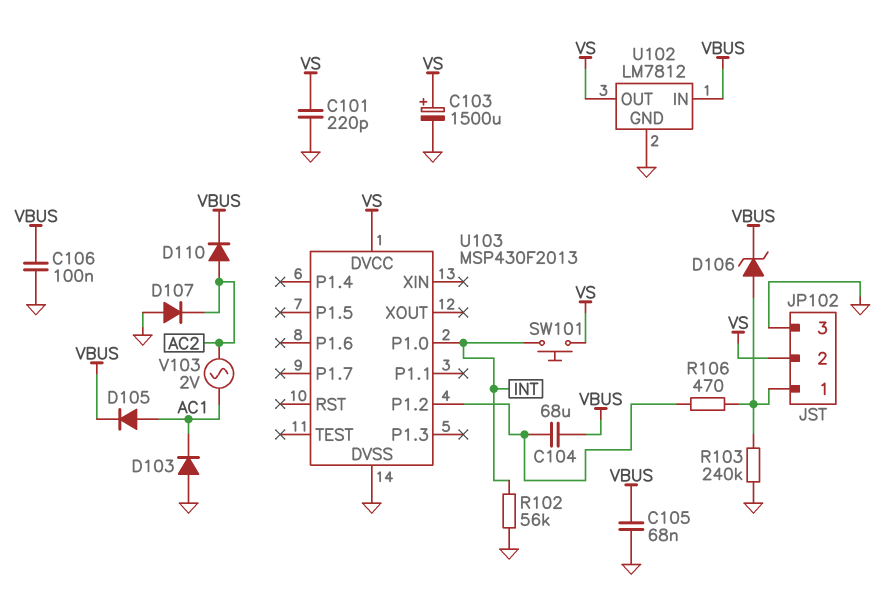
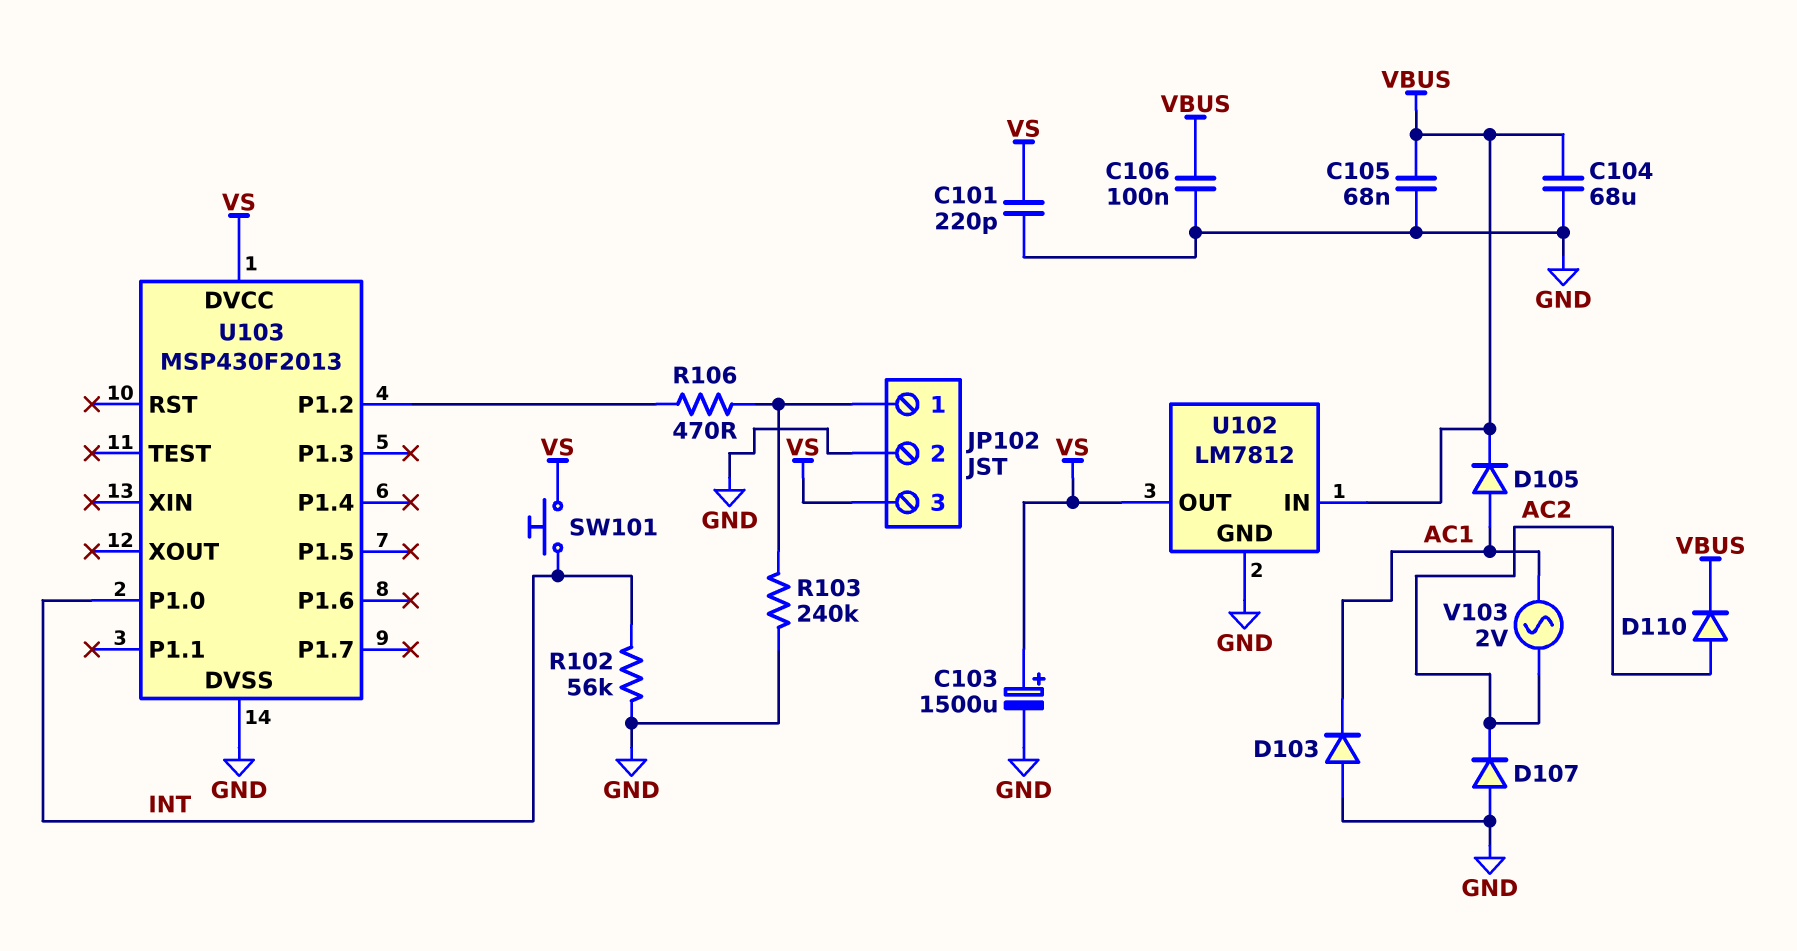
C104: 68uF (U103/P1.2, VBUS) -> 68uF (GND, VBUS)
D106: zener (A JP102/1, K VBUS) -> none
JP102 pin 2: VS -> GND
JP102 pin 3: GND -> VS

